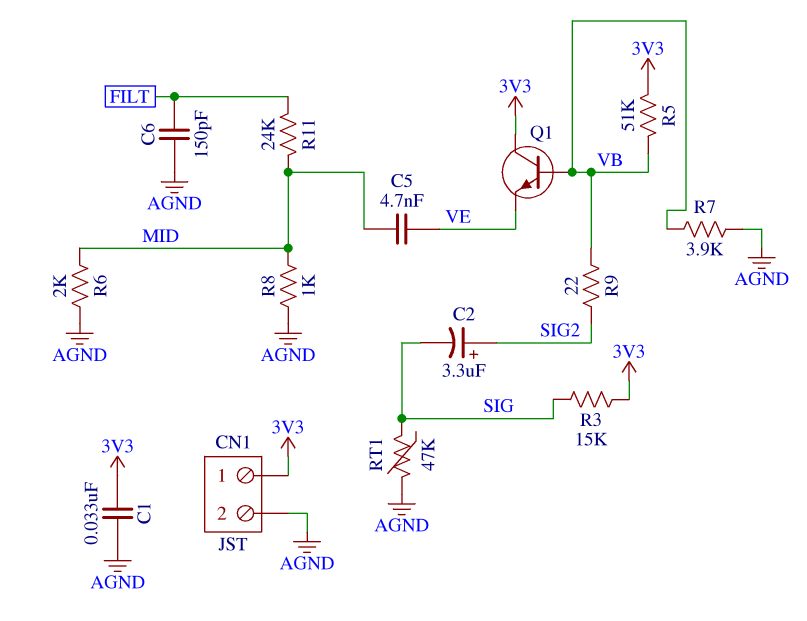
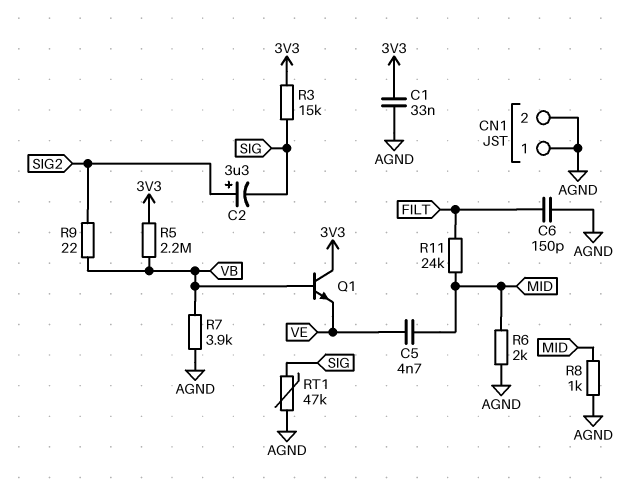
CN1 pin 1: 3V3 -> AGND
R5: 51k (3V3, VB) -> 2.2M (3V3, VB)

